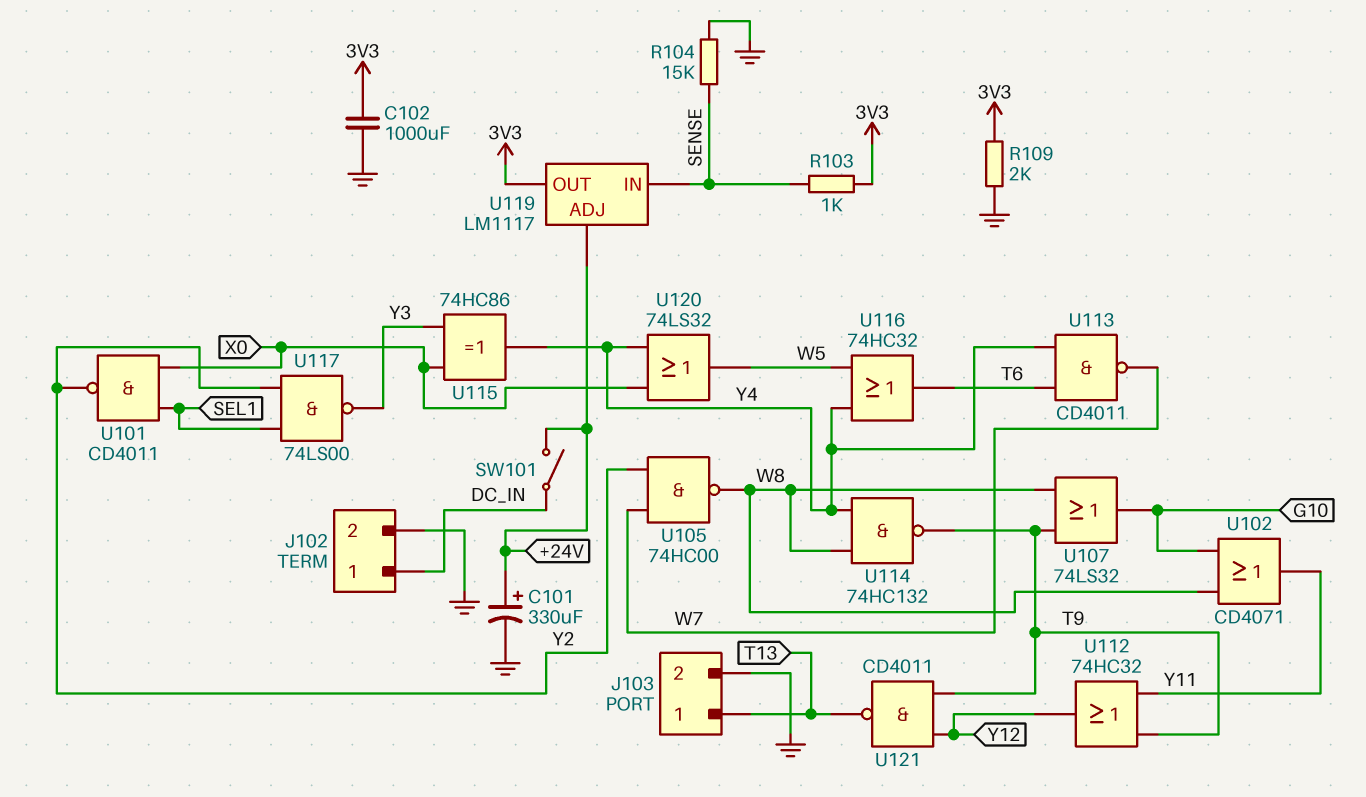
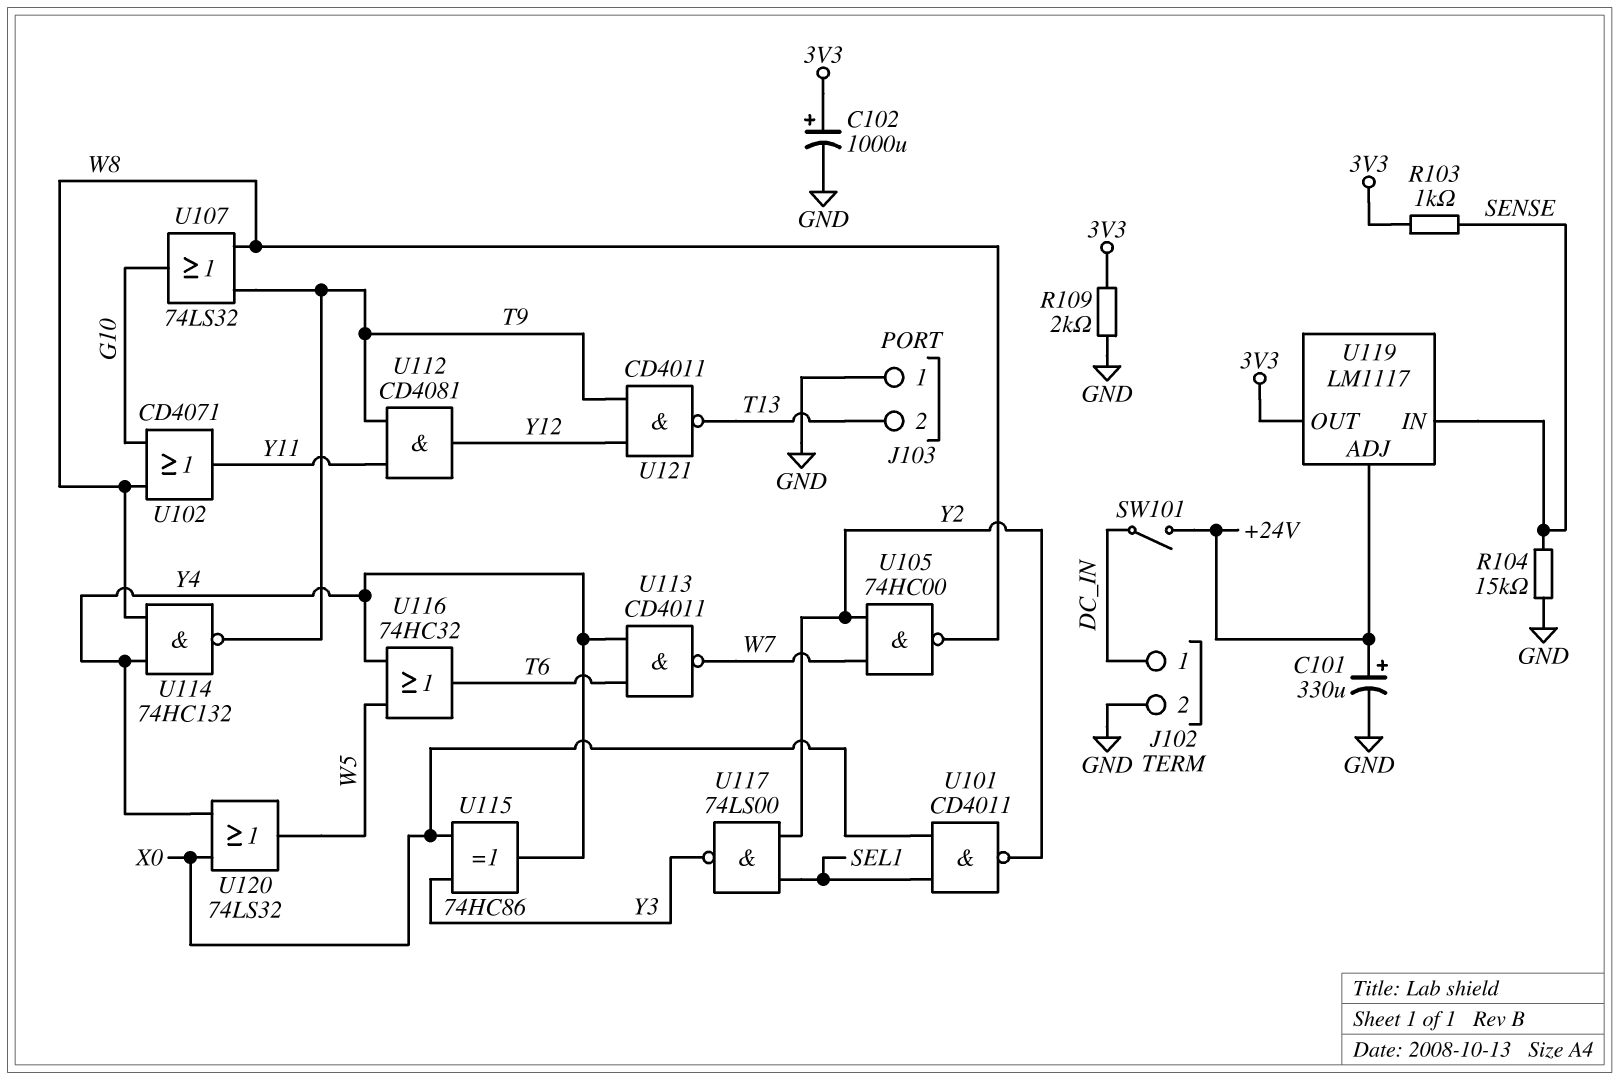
C102: 1000uF (3V3, GND) -> 1000uF (plus 3V3, minus GND)
J103 pin 1: T13 -> GND
J103 pin 2: GND -> T13
U112: OR 74HC32 (in T9, in Y11, out Y12) -> AND CD4081 (in T9, in Y11, out Y12)

